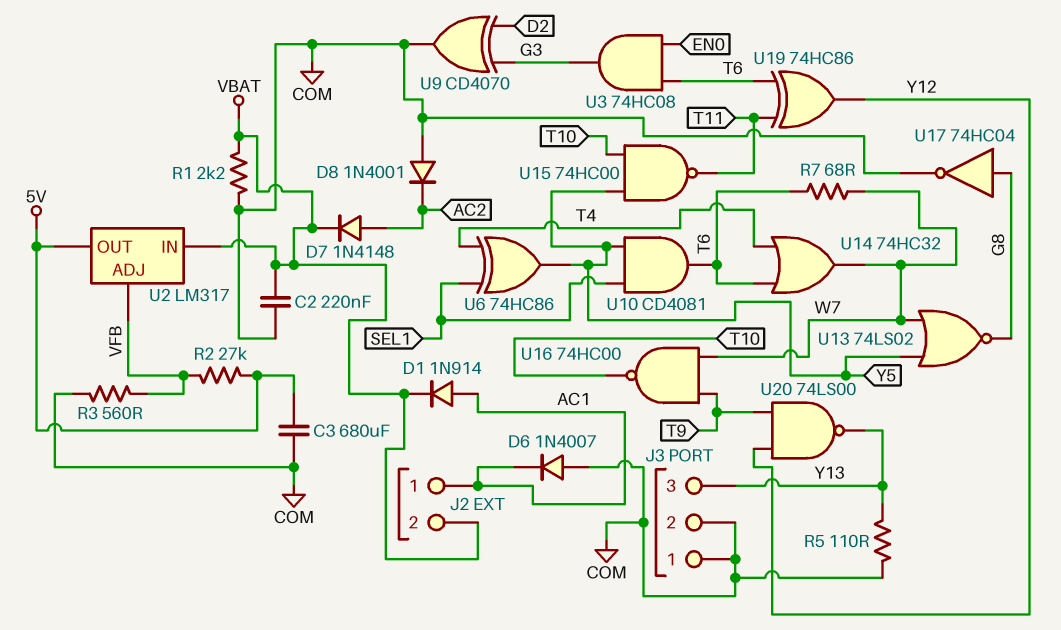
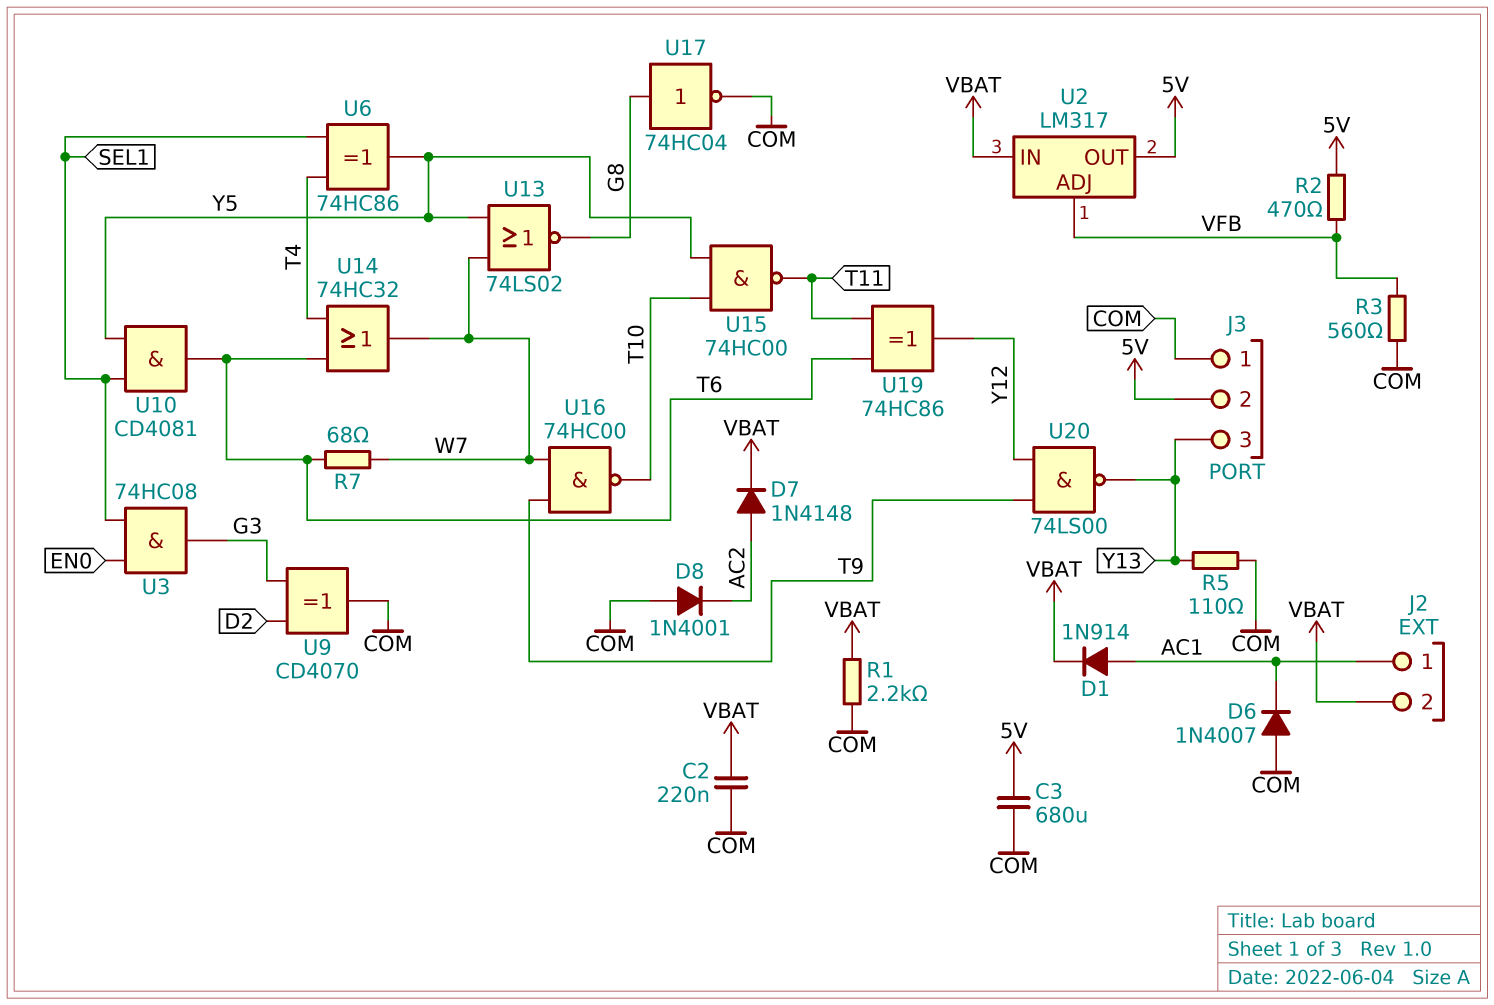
J3 pin 2: COM -> 5V
R2: 27k (5V, VFB) -> 470 (5V, VFB)
U3: AND 74HC08 (in EN0, in T6, out G3) -> AND 74HC08 (in EN0, in SEL1, out G3)

